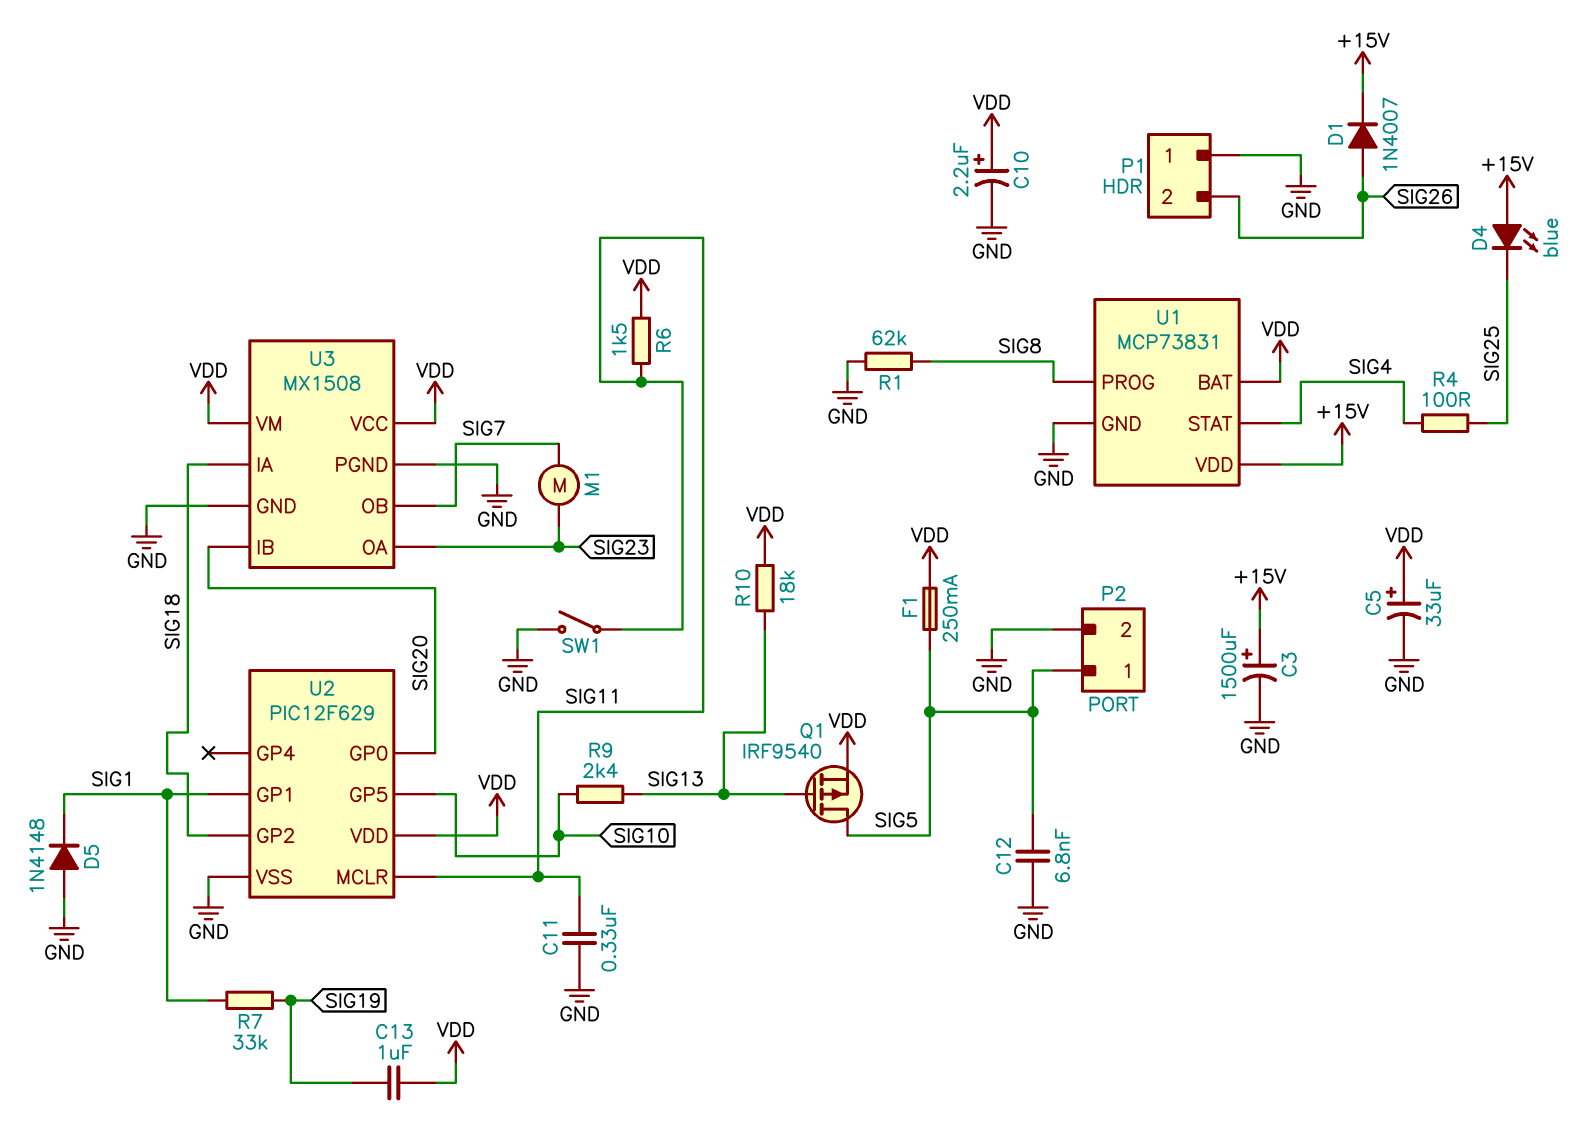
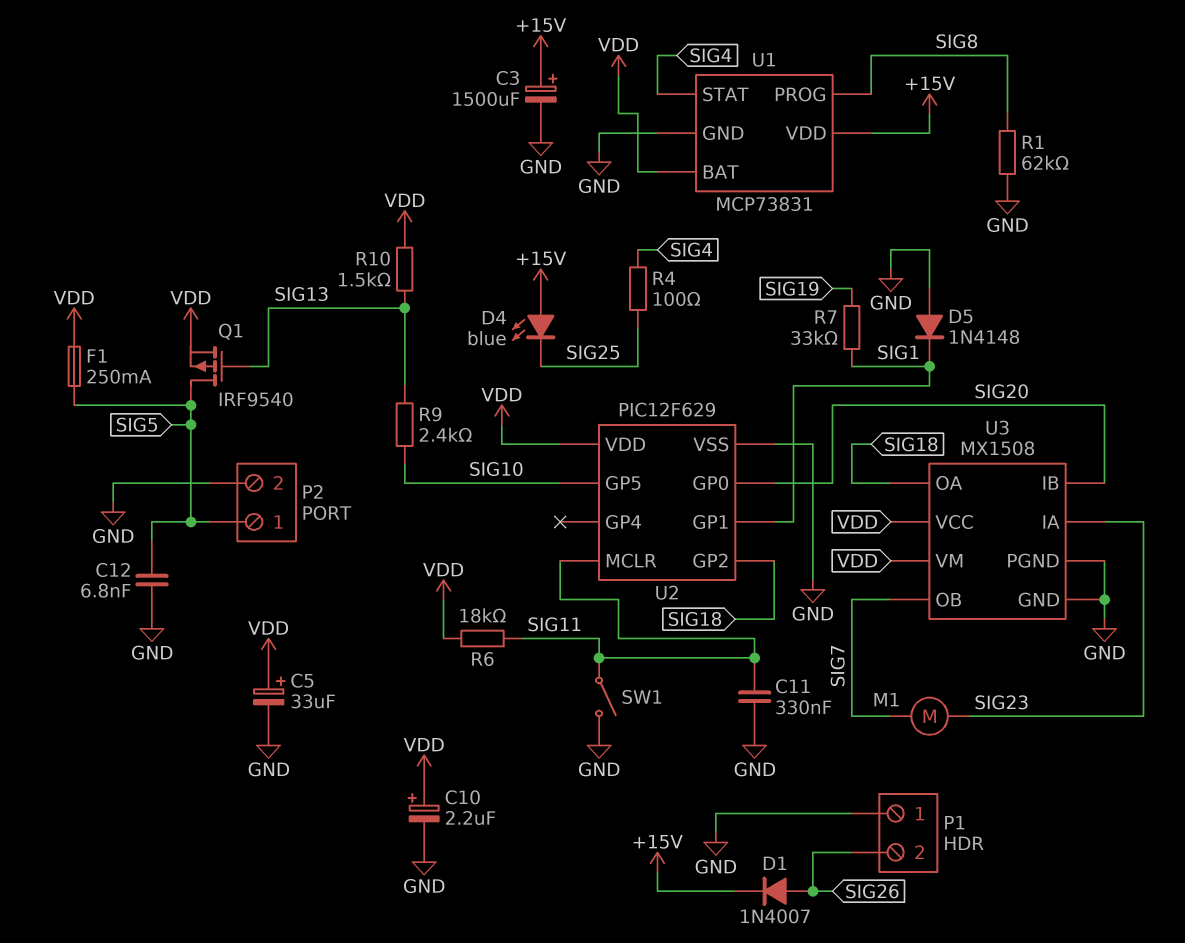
C13: 1uF (SIG19, VDD) -> none
R6: 1.5k (SIG11, VDD) -> 18k (SIG11, VDD)
R10: 18k (SIG13, VDD) -> 1.5k (SIG13, VDD)
U3 pin IA: SIG18 -> SIG23
U3 pin OA: SIG23 -> SIG18

